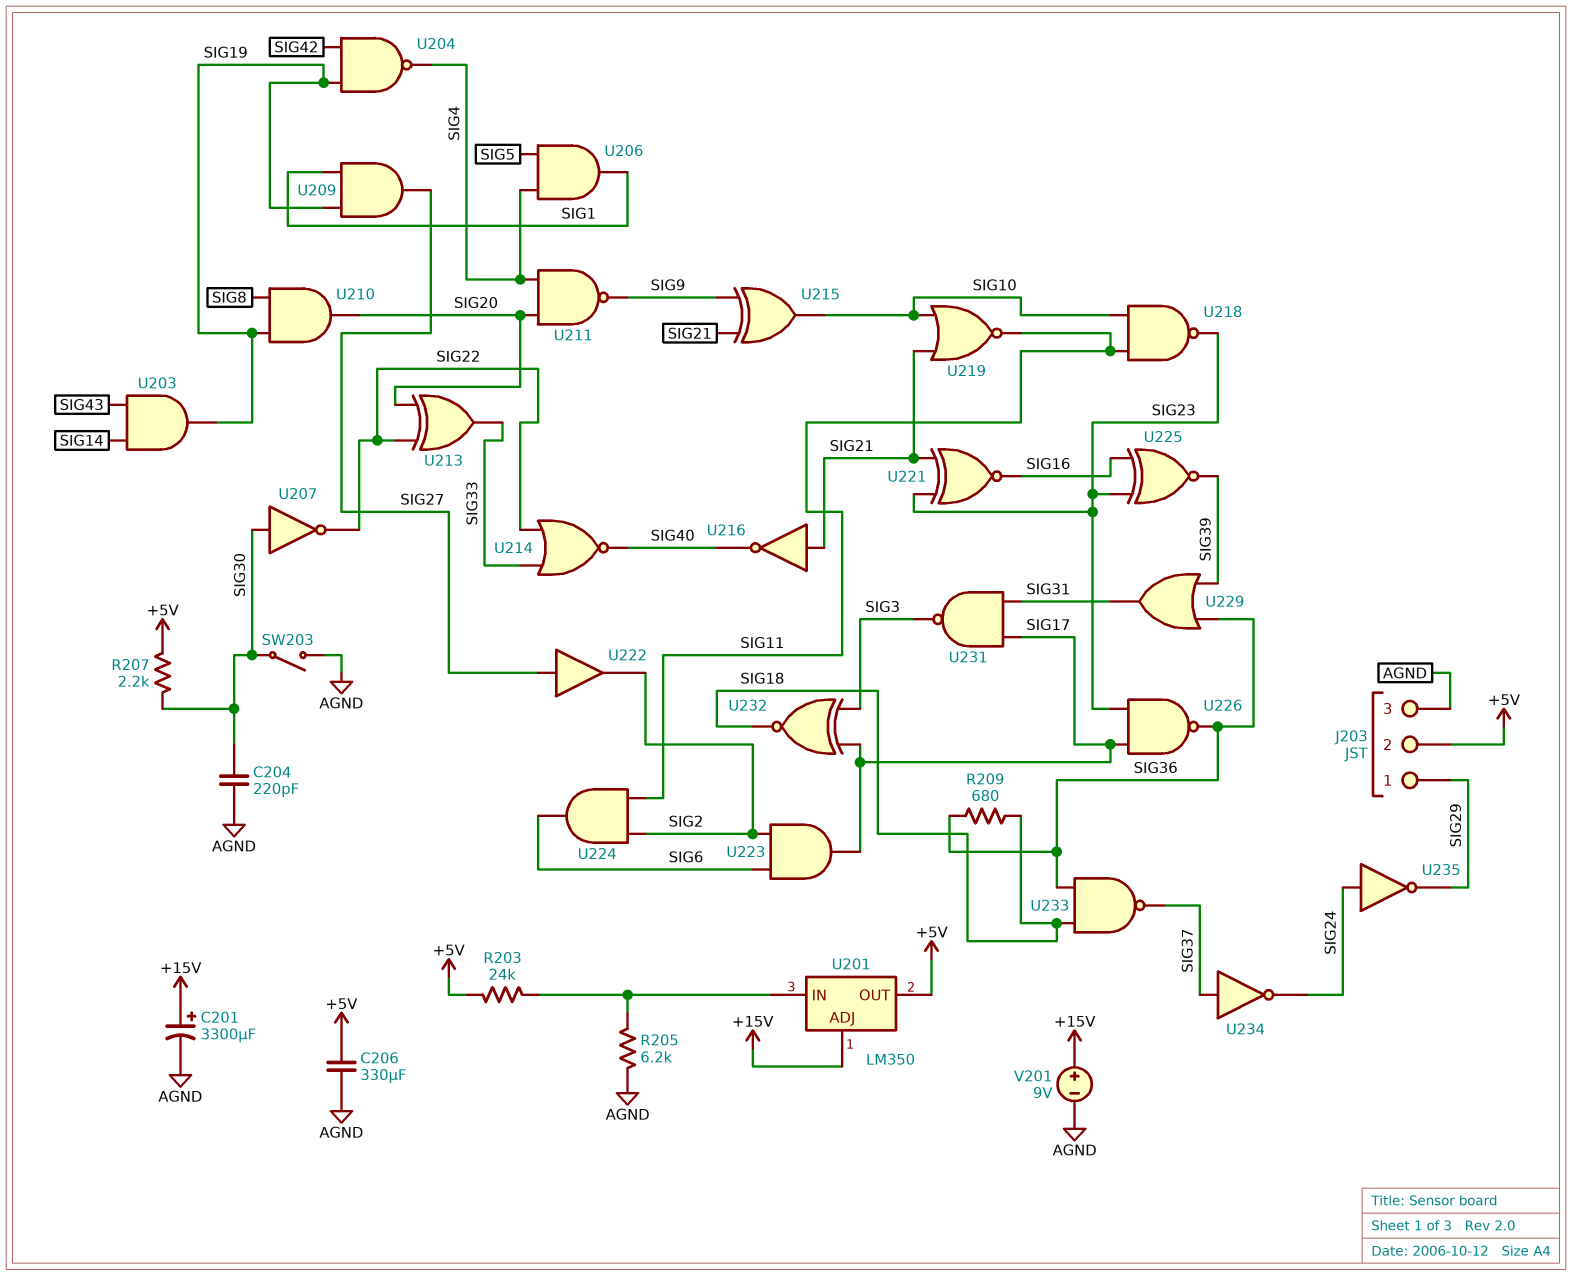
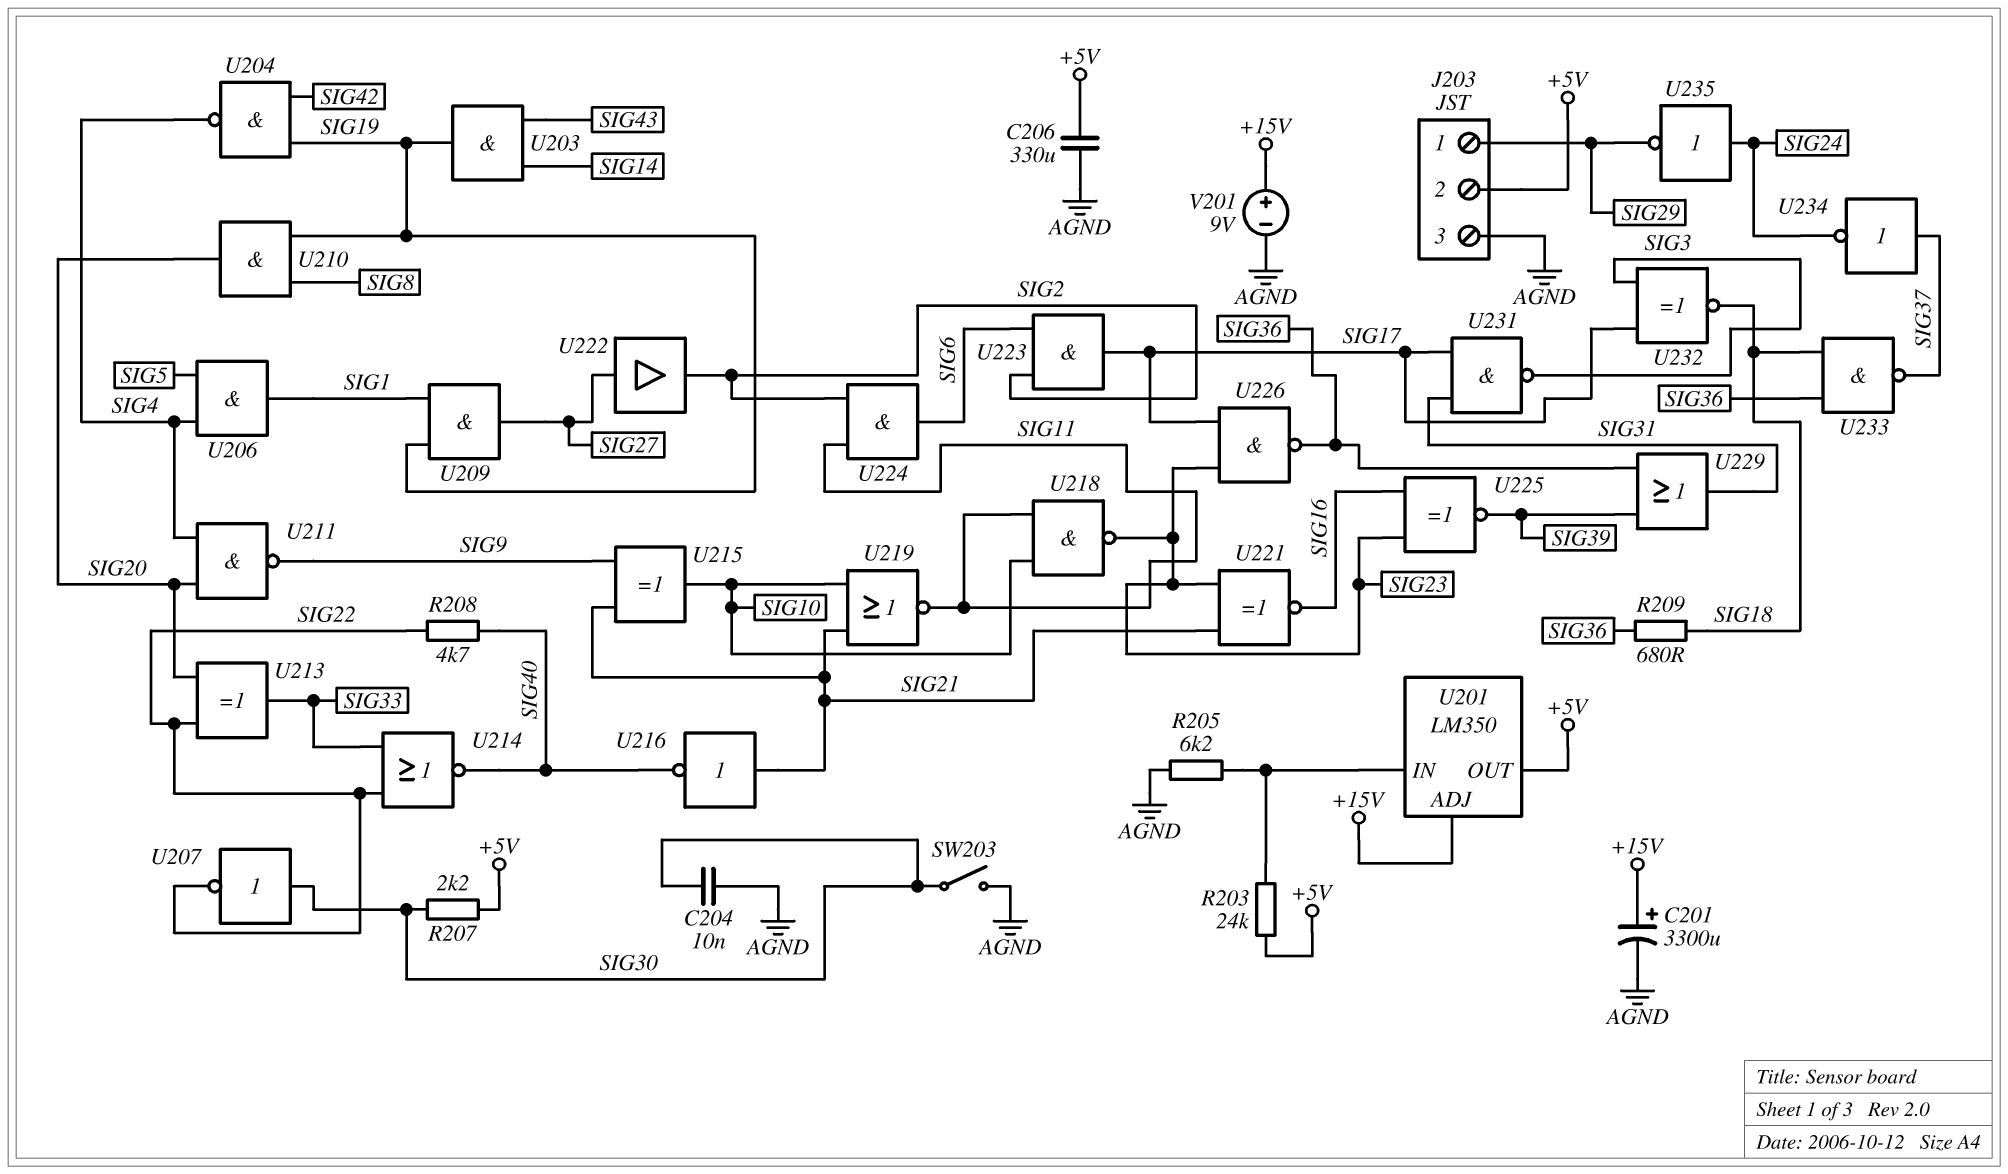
C204: 220pF (AGND, SIG30) -> 10nF (AGND, SIG30)
R208: none -> 4.7k (SIG22, SIG40)

